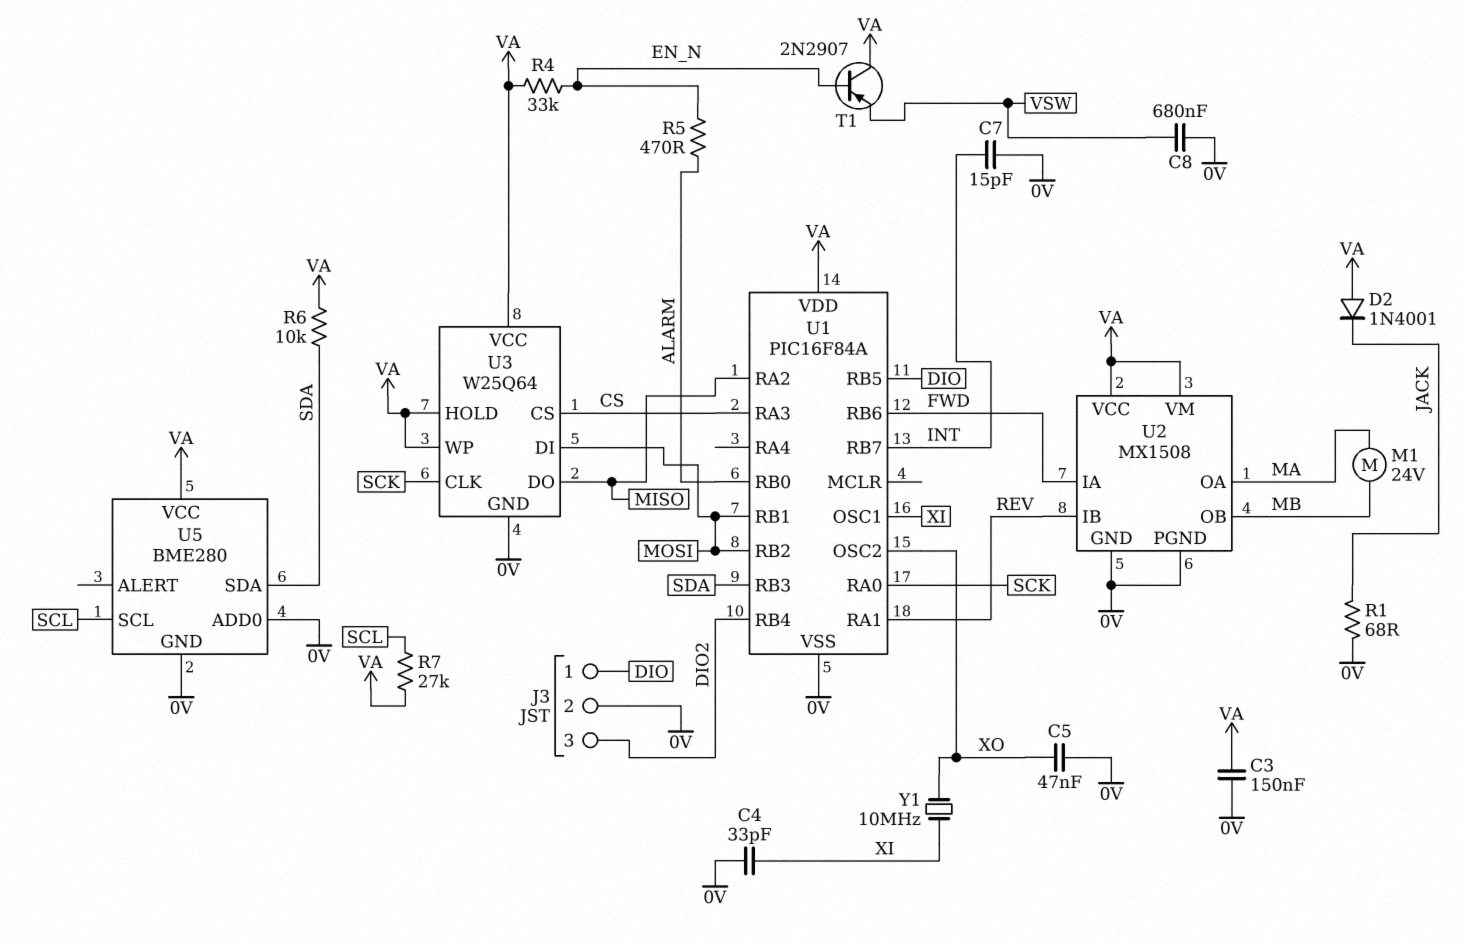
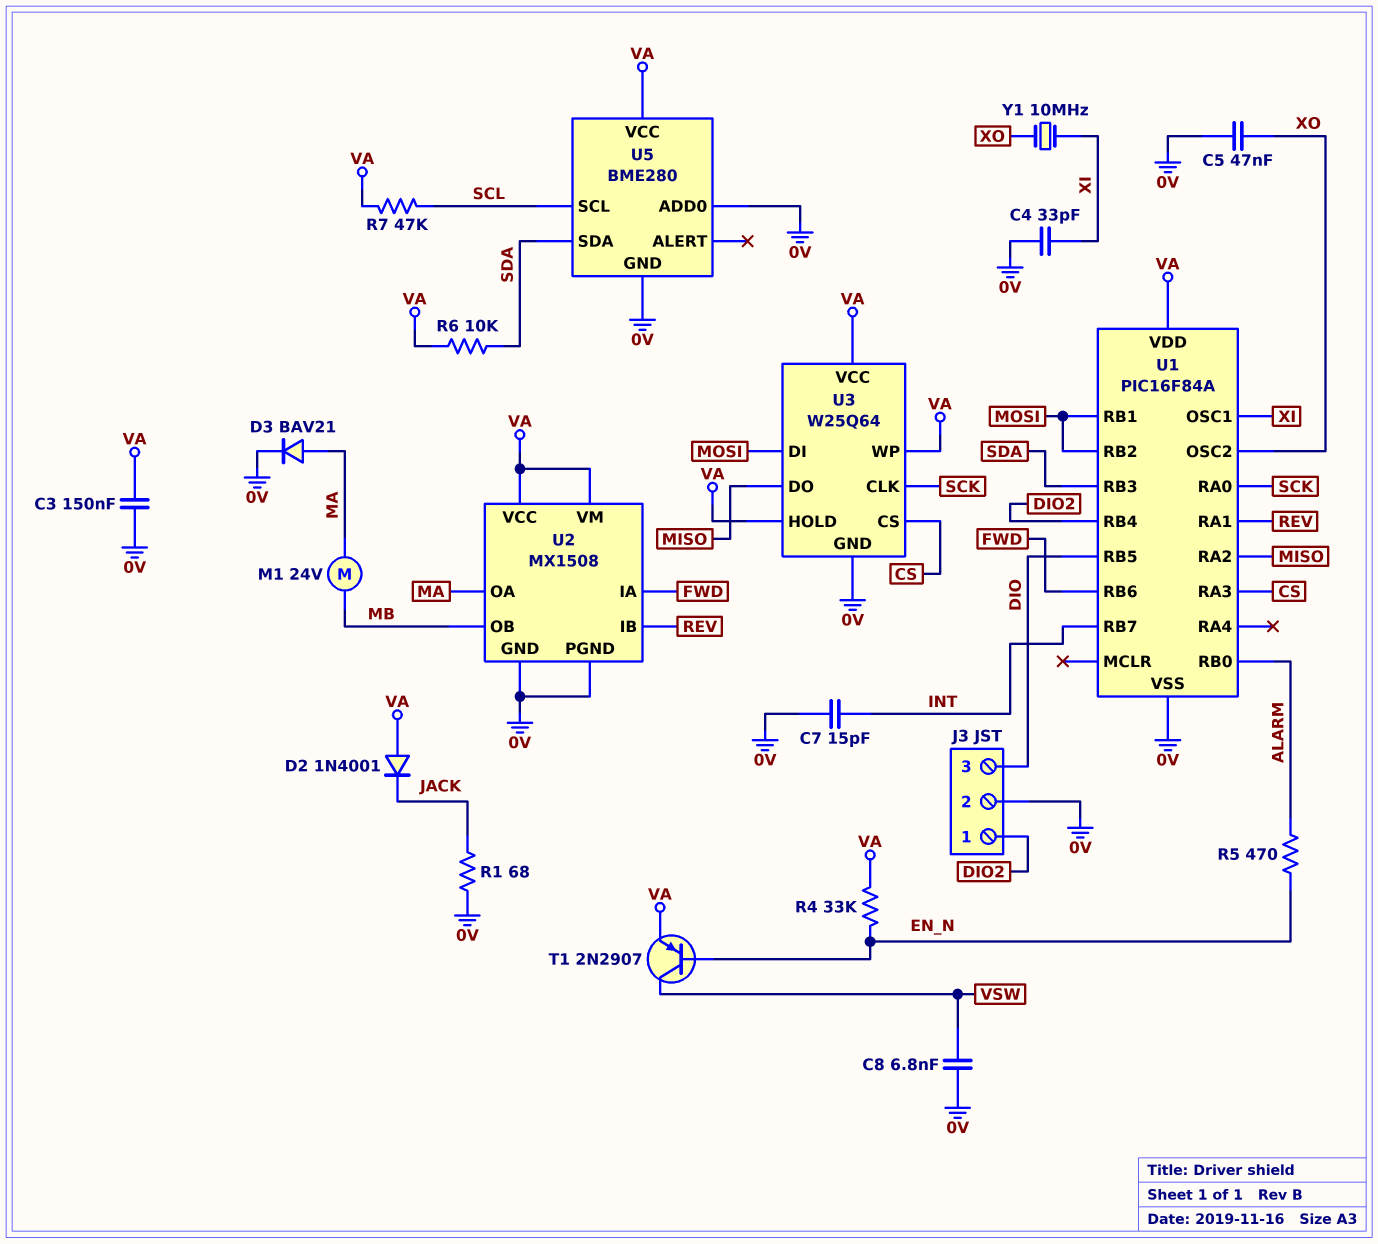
C8: 680nF (0V, VSW) -> 6.8nF (0V, VSW)
D3: none -> diode BAV21 (A MA, K 0V)
J3 pin 1: DIO -> DIO2
J3 pin 3: DIO2 -> DIO
R7: 27k (SCL, VA) -> 47k (SCL, VA)
T1: PNP 2N2907 (B EN_N, C VA, E VSW) -> PNP 2N2907 (B EN_N, C VSW, E VA)

